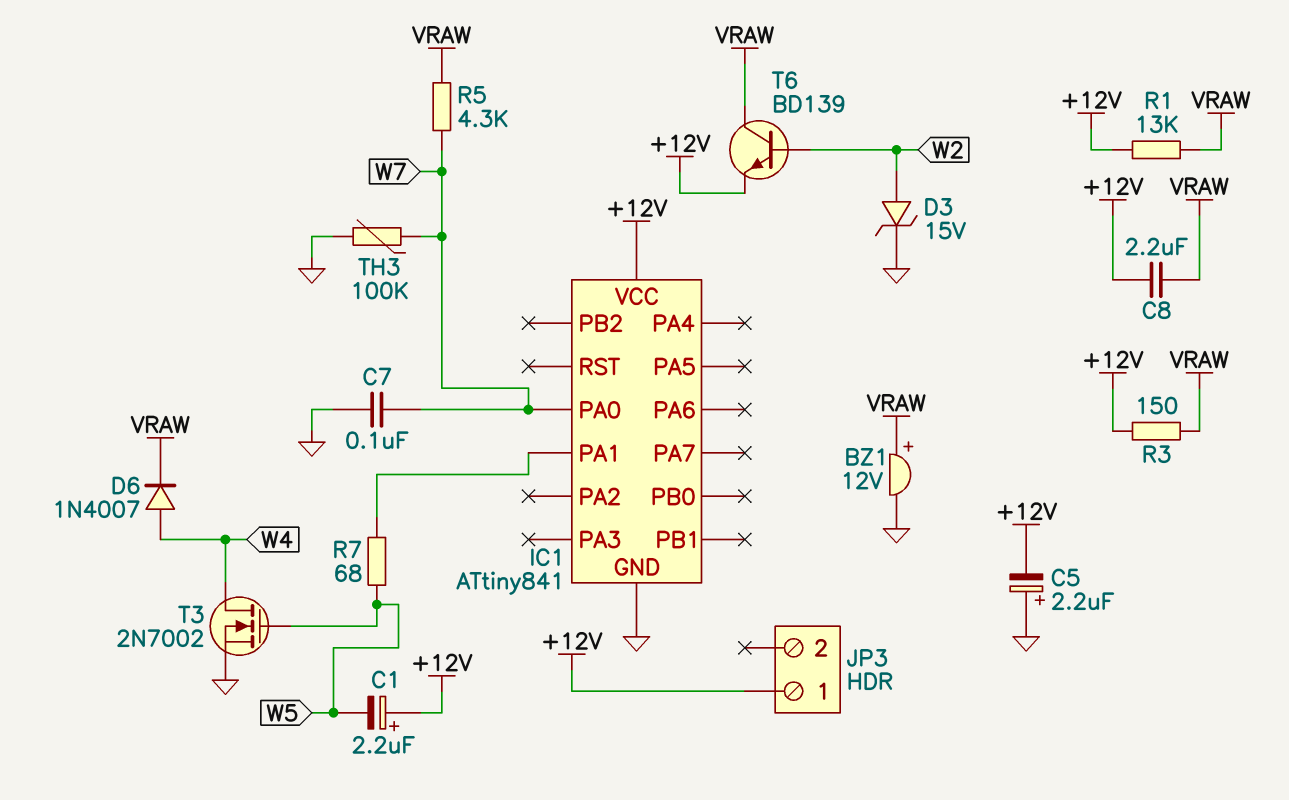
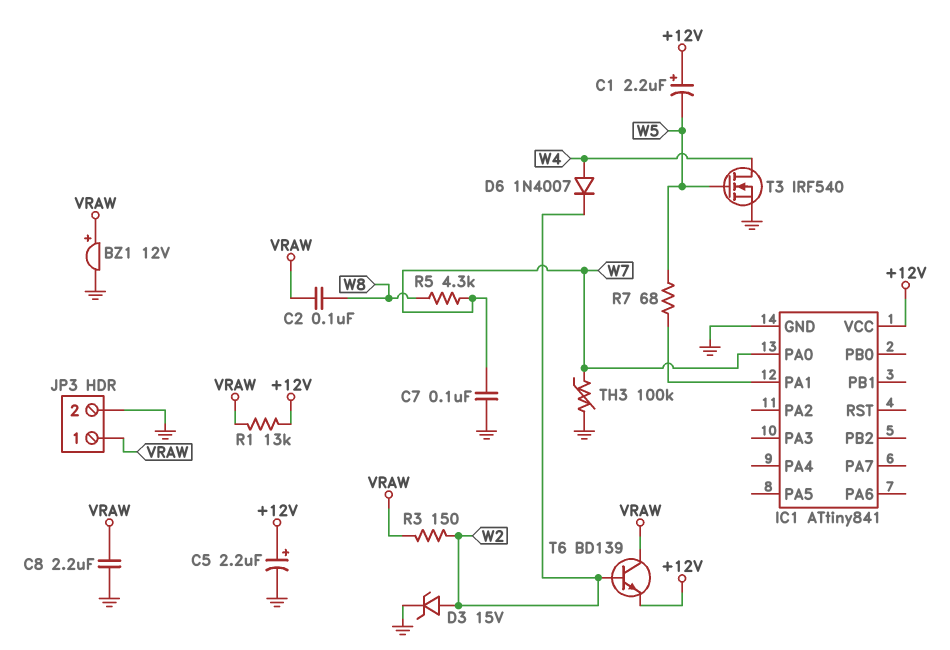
C2: none -> 100nF (VRAW, W8)
C5: 2.2uF (plus GND, minus +12V) -> 2.2uF (plus +12V, minus GND)
C8: 2.2uF (+12V, VRAW) -> 2.2uF (GND, VRAW)
D6: diode 1N4007 (A W4, K VRAW) -> diode 1N4007 (A W4, K W2)
JP3 pin 1: +12V -> VRAW
JP3 pin 2: none -> GND
R3: 150 (+12V, VRAW) -> 150 (VRAW, W2)
R5: 4.3k (VRAW, W7) -> 4.3k (W7, W8)
T3: NMOS 2N7002 (G W5, D W4, S GND) -> NMOS IRF540 (G W5, D W4, S GND)

